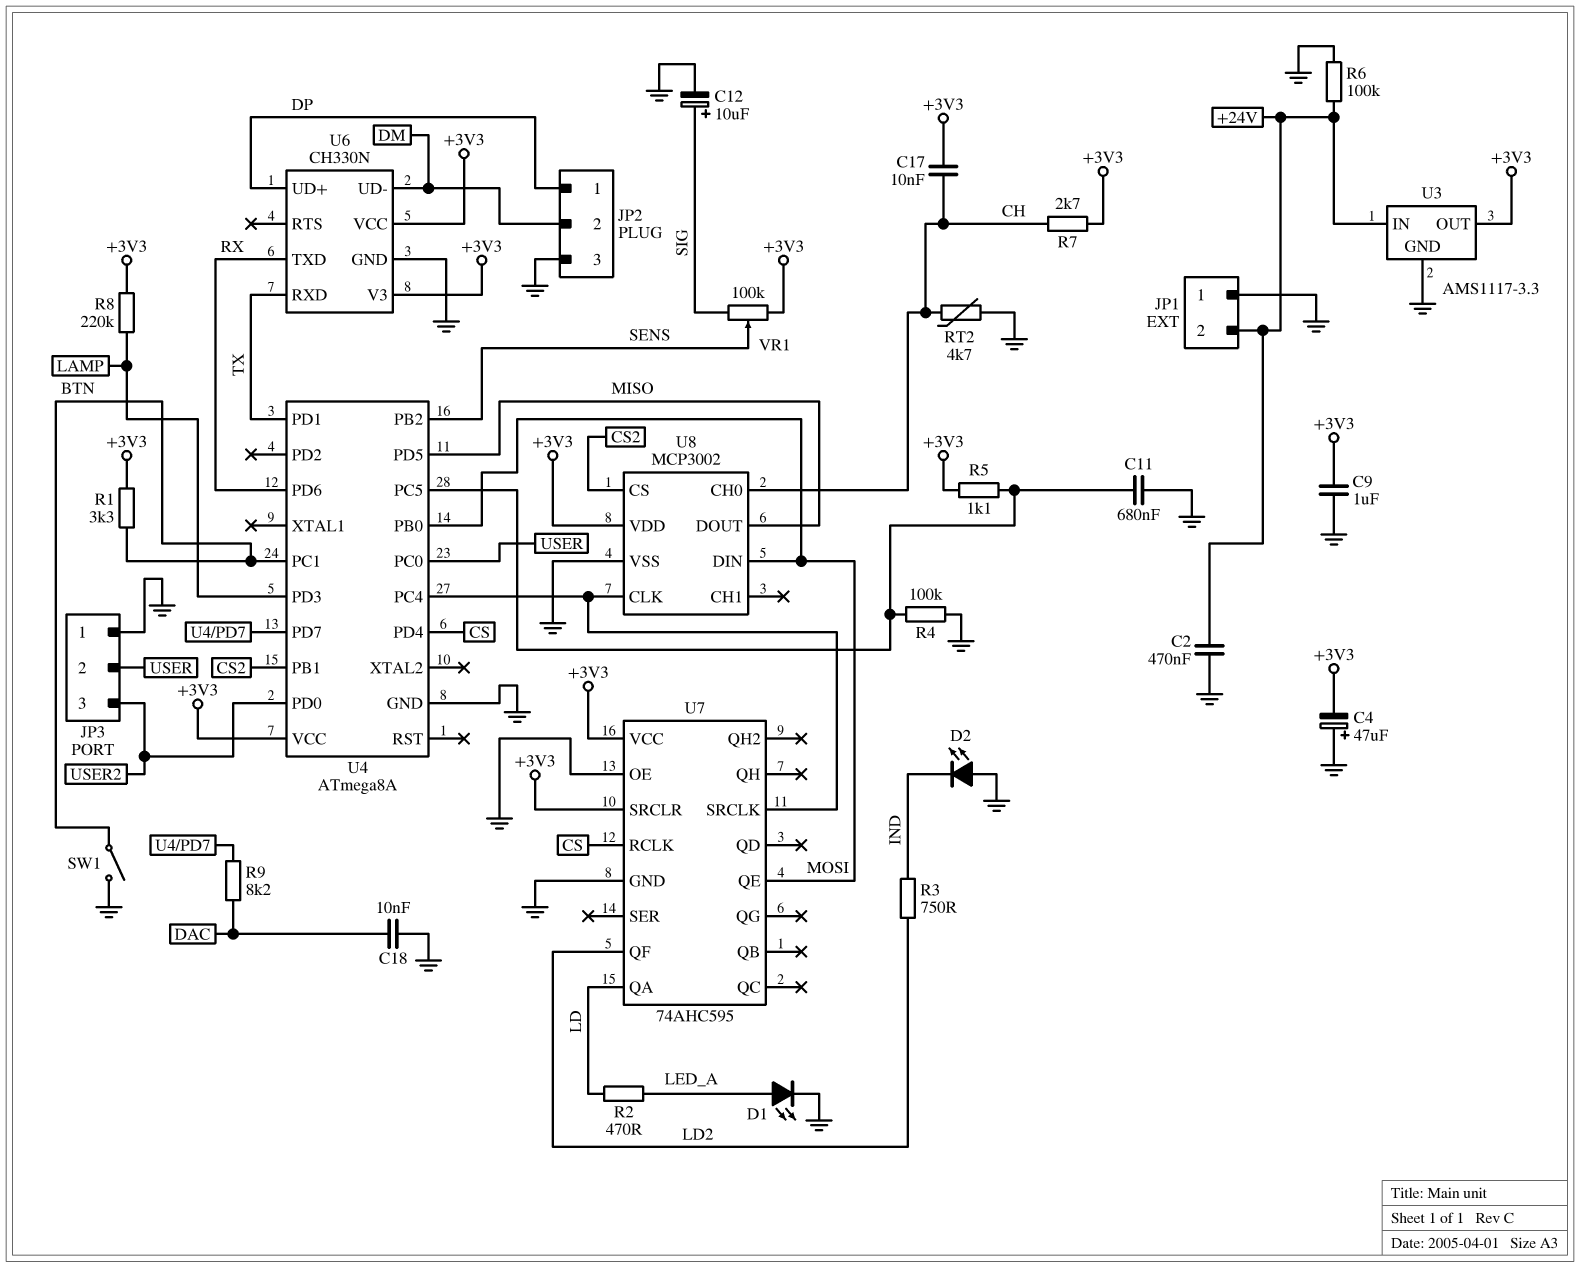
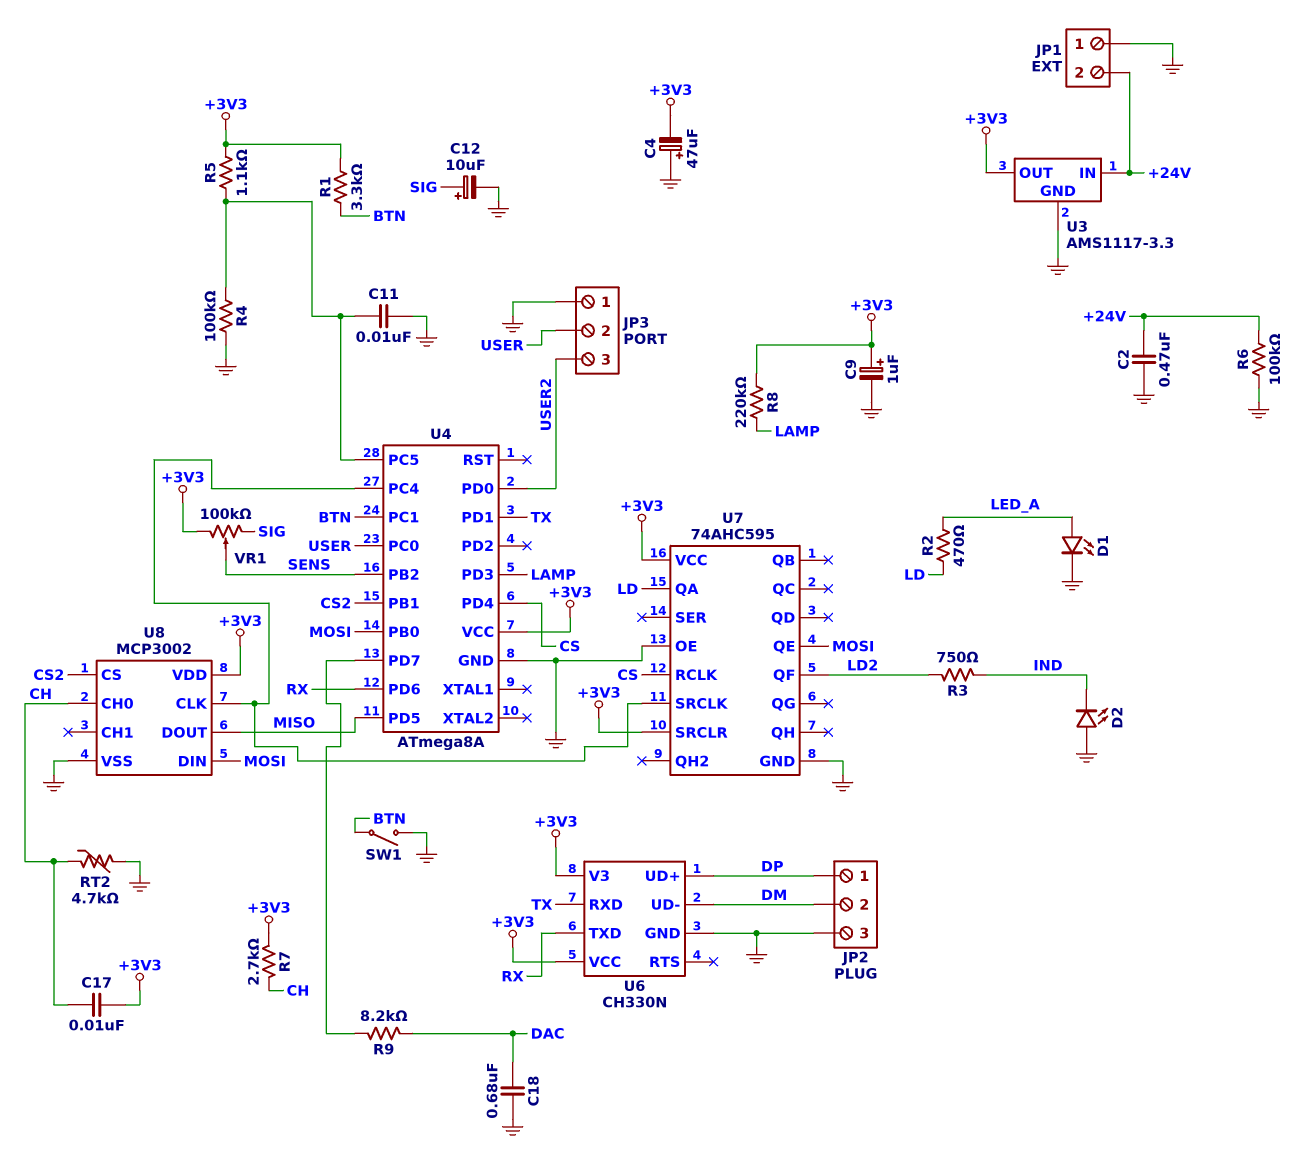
C9: 1uF (+3V3, GND) -> 1uF (plus +3V3, minus GND)
C11: 680nF (GND, U4/PC5) -> 10nF (GND, U4/PC5)
C18: 10nF (DAC, GND) -> 680nF (DAC, GND)

